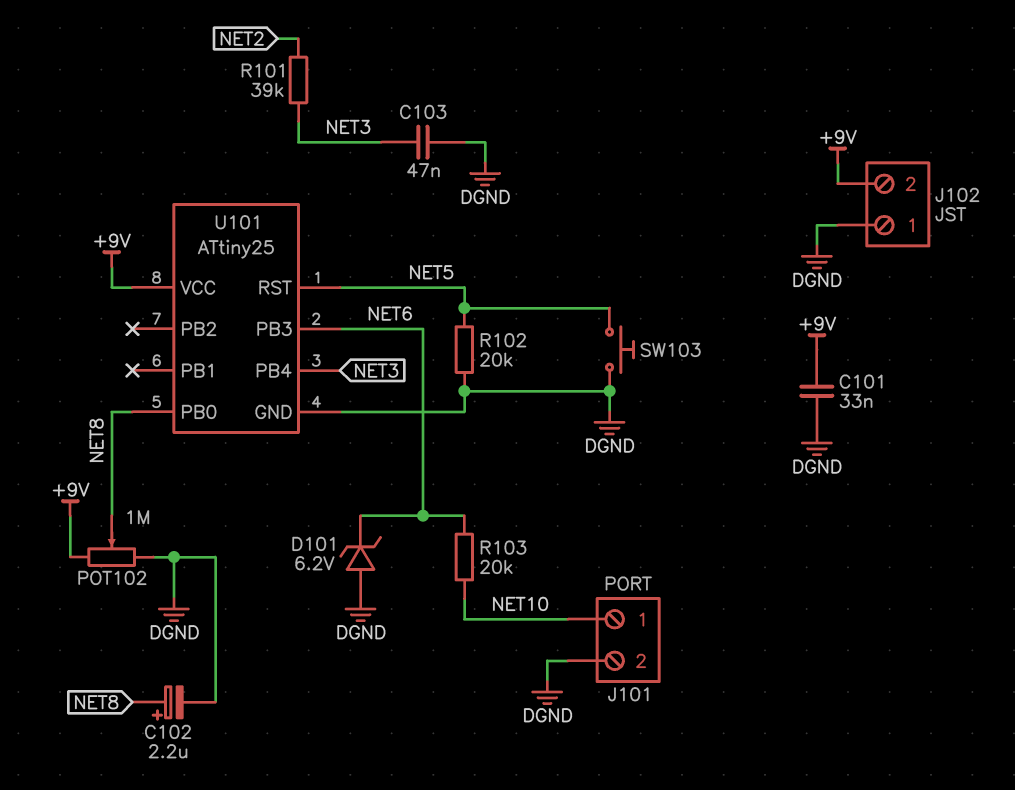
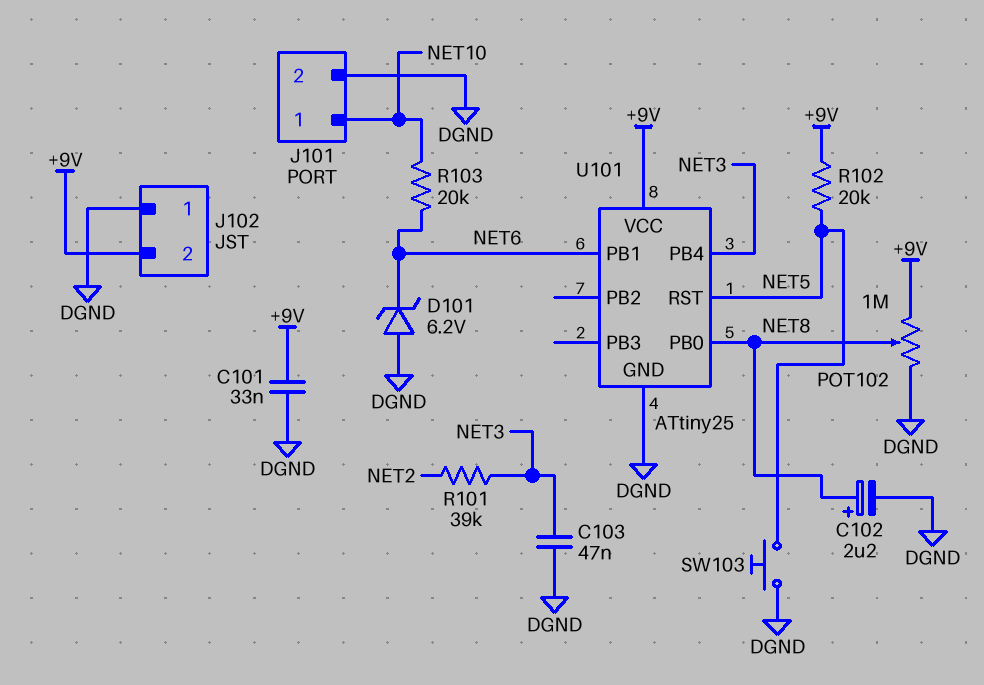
R102: 20k (DGND, NET5) -> 20k (+9V, NET5)
U101 pin PB1: none -> NET6
U101 pin PB3: NET6 -> none

